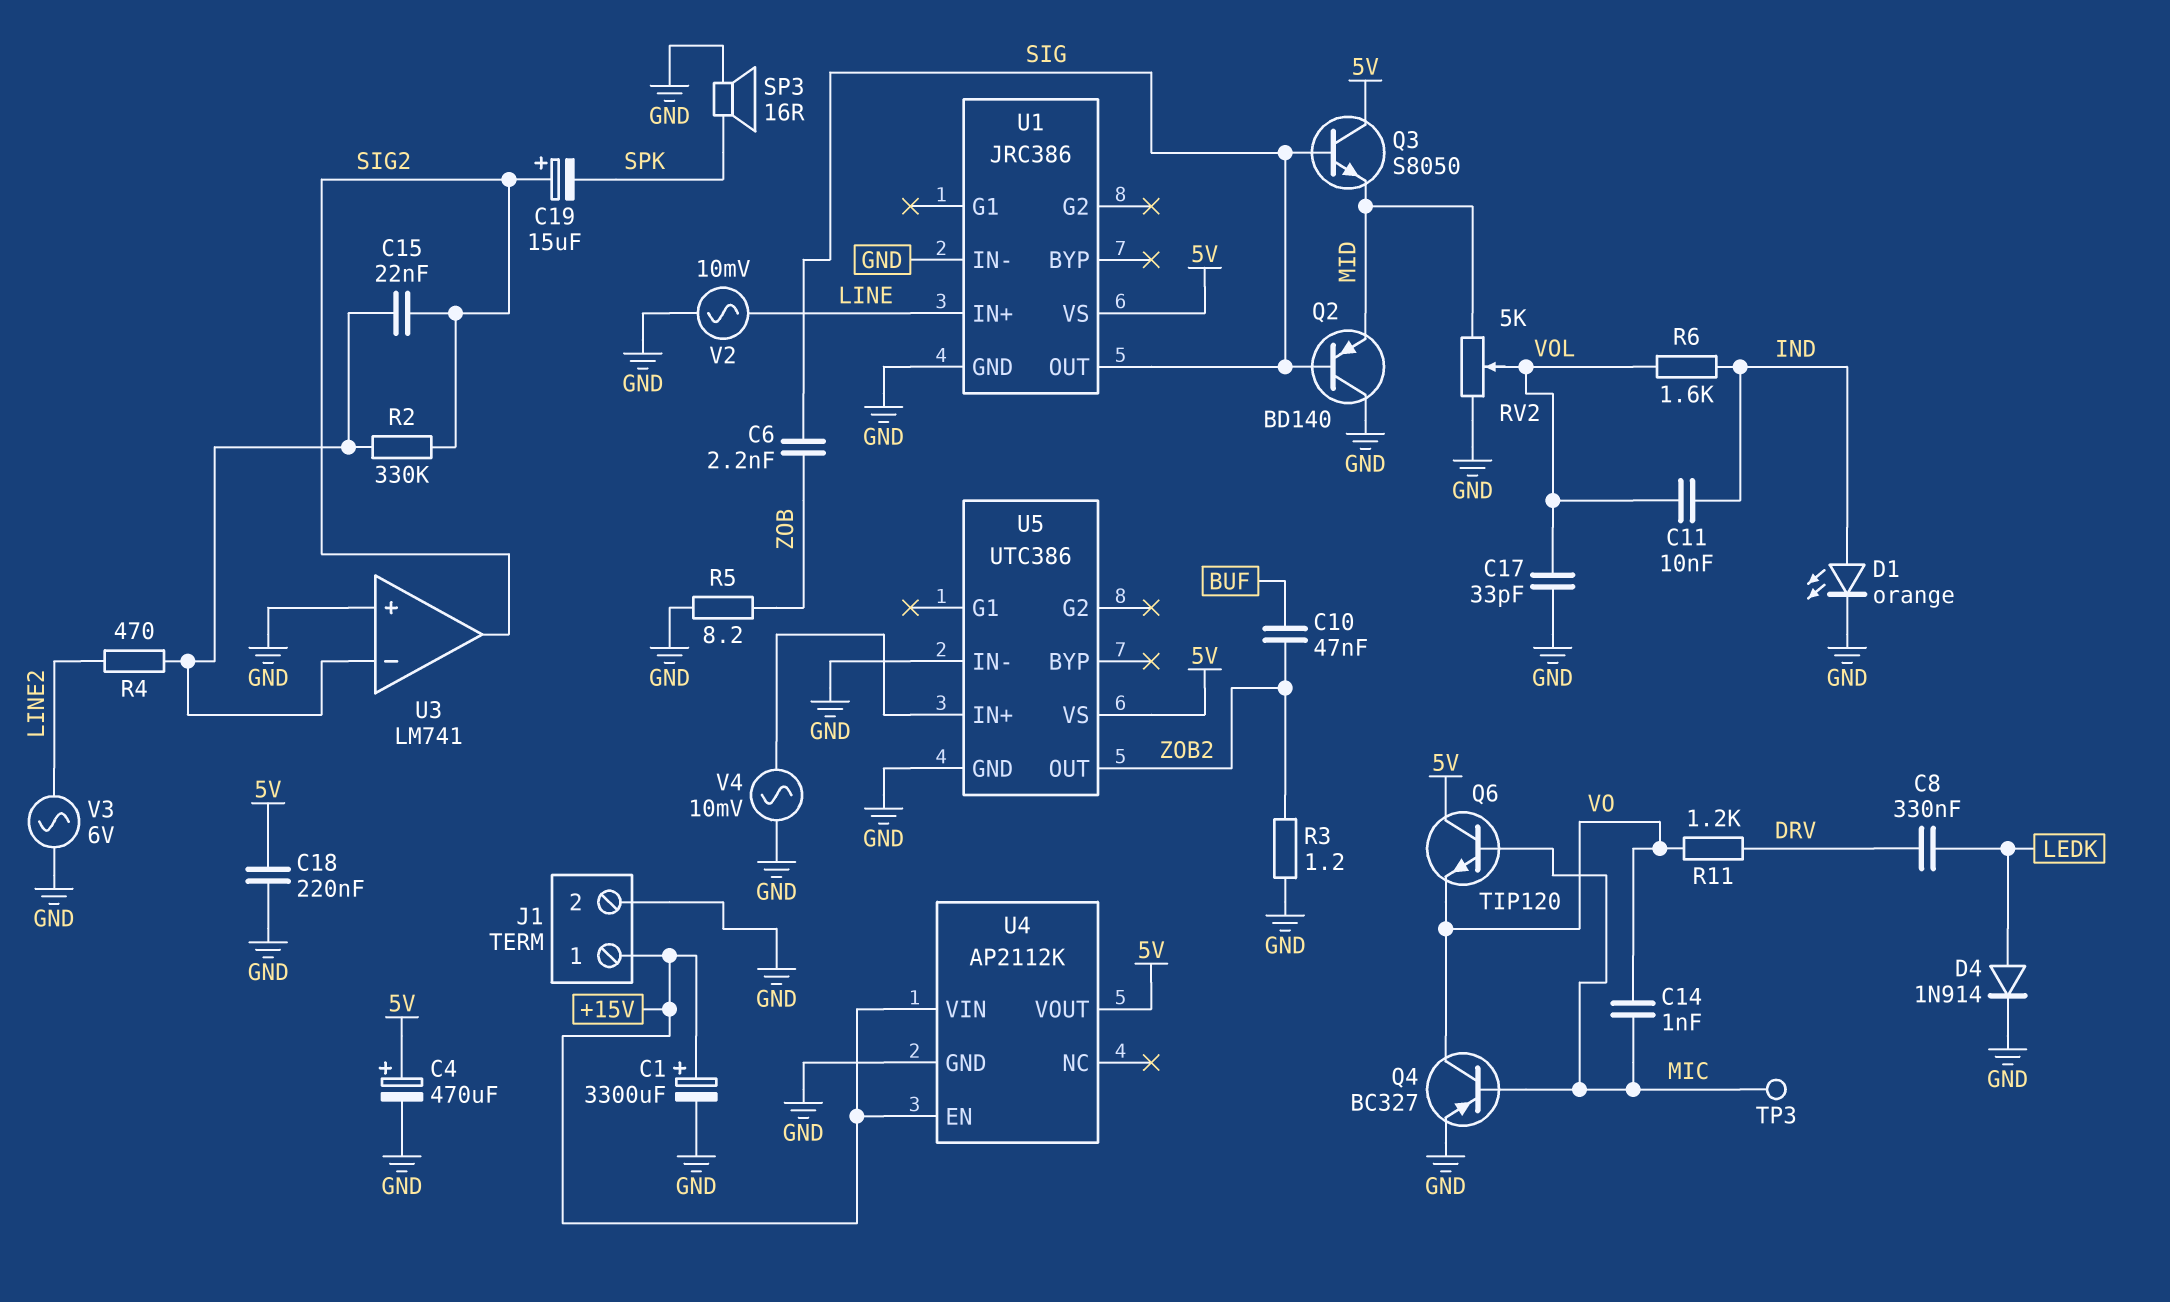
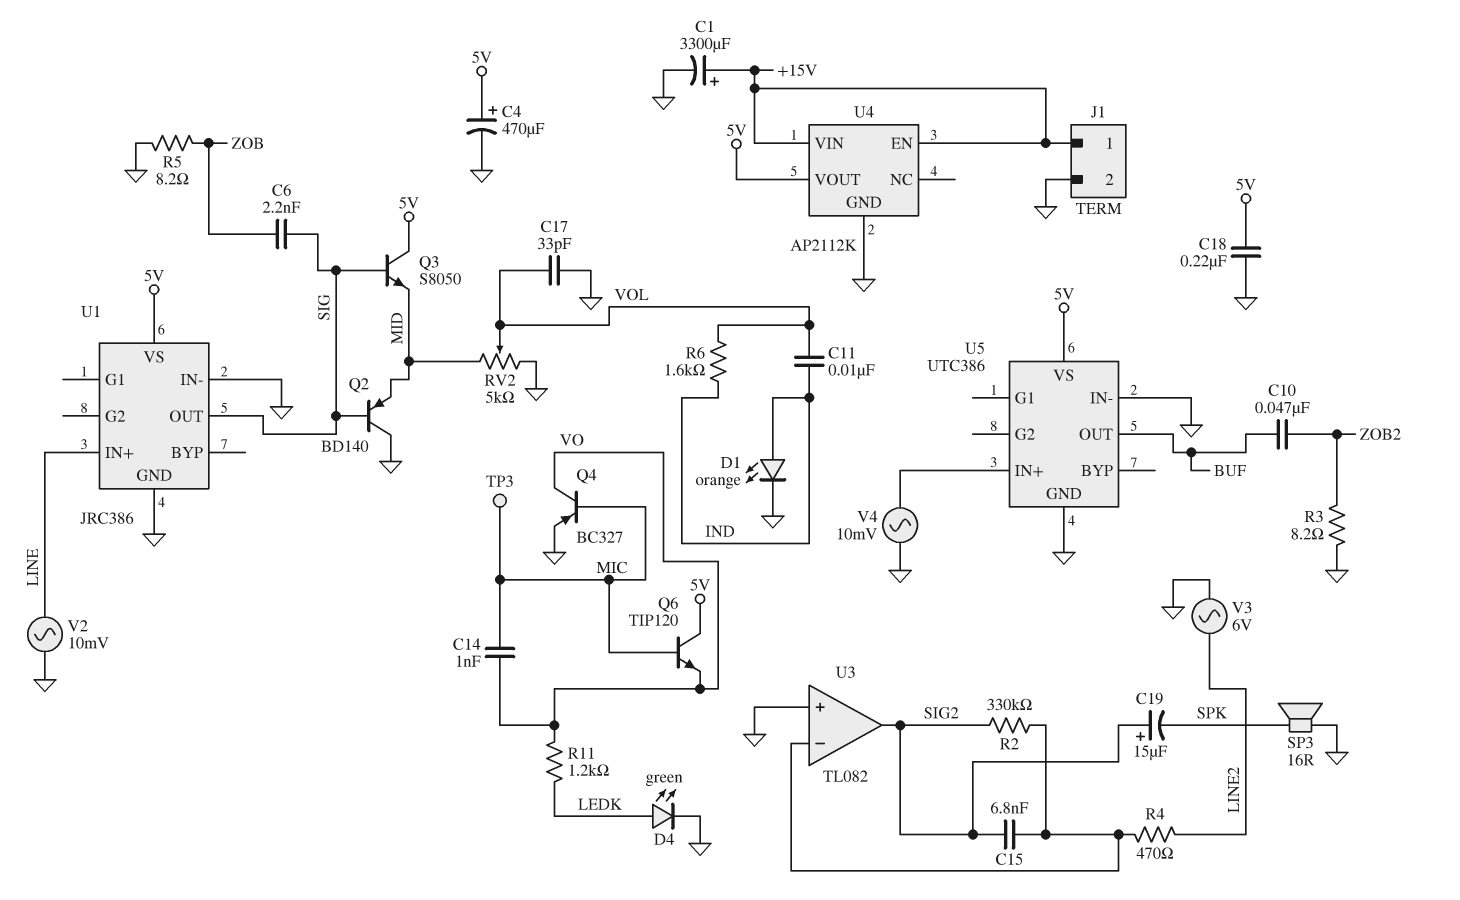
C8: 330nF (DRV, LEDK) -> none
C15: 22nF (SIG2, U3/in-) -> 6.8nF (SIG2, U3/in-)
D4: diode 1N914 (A LEDK, K GND) -> LED green (A LEDK, K GND)
R3: 1.2 (GND, ZOB2) -> 8.2 (GND, ZOB2)
R11: 1.2k (DRV, VO) -> 1.2k (LEDK, VO)
U3: LM741 -> TL082
U5 pin OUT: ZOB2 -> BUF

